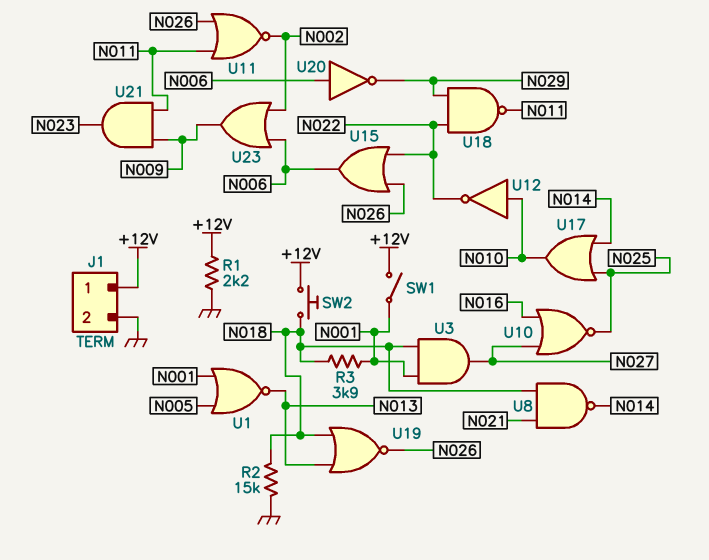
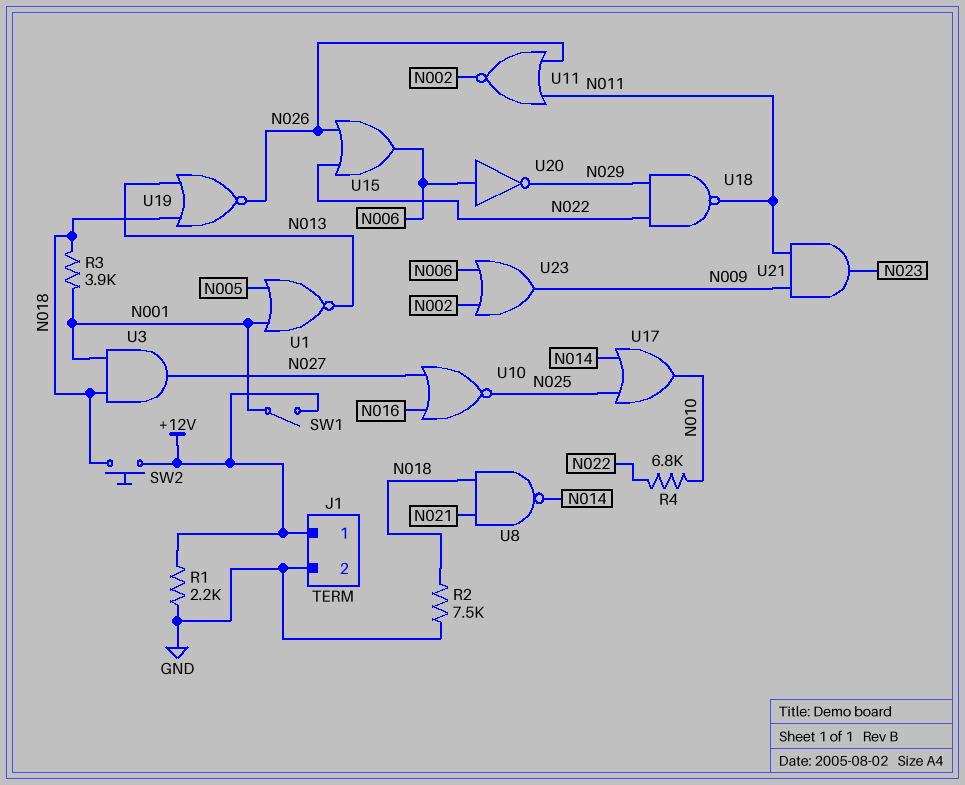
R2: 15k (GND, N018) -> 7.5k (GND, N018)
R4: none -> 6.8k (N010, N022)
U12: NOT (in N010, out N022) -> none

